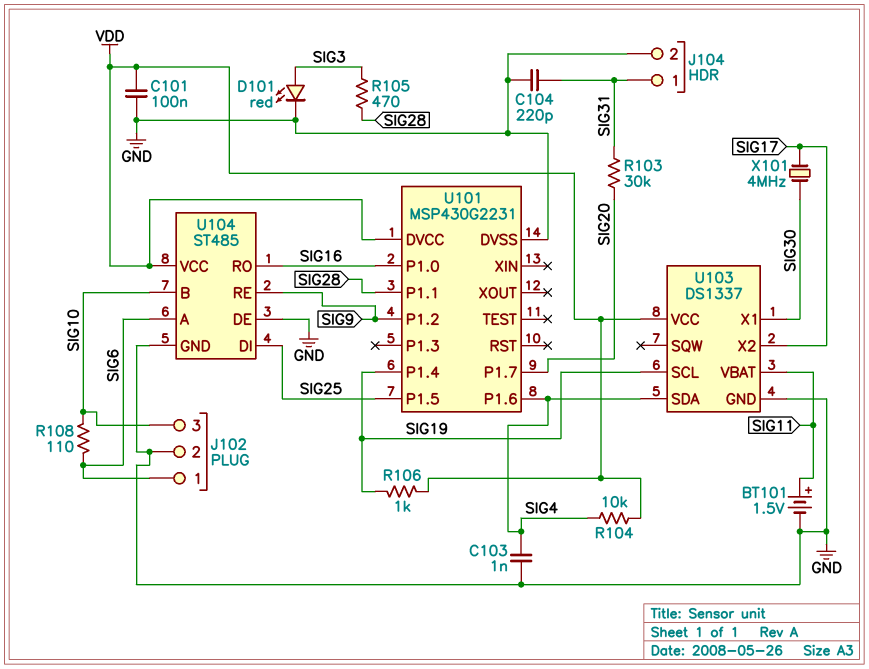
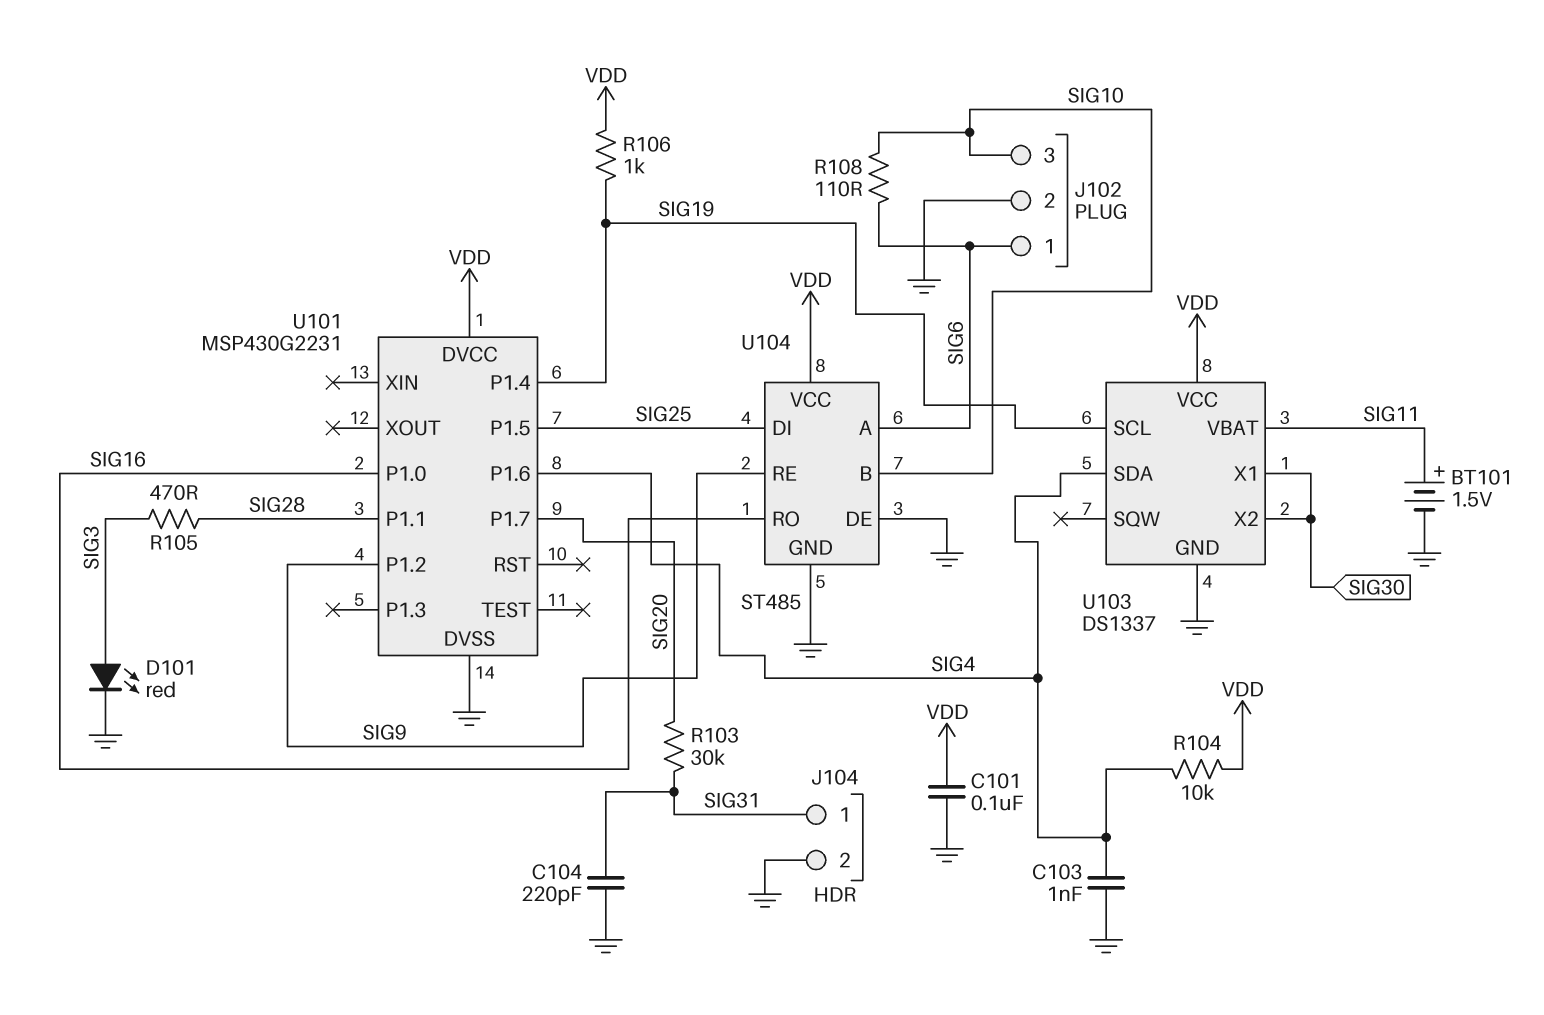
U103 pin X2: SIG17 -> SIG30
X101: 4MHz (SIG17, SIG30) -> none

